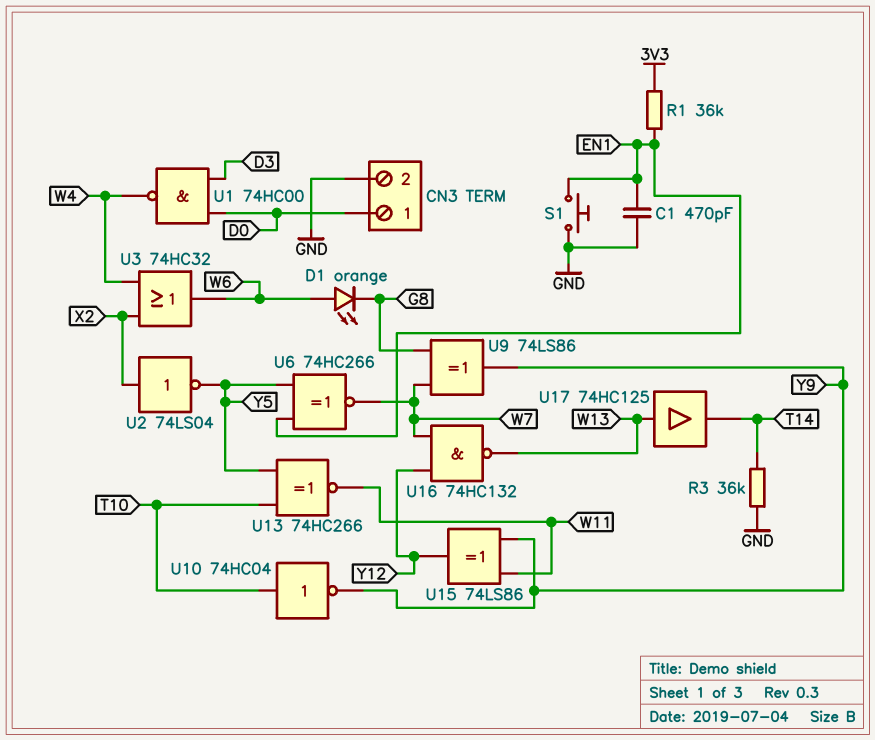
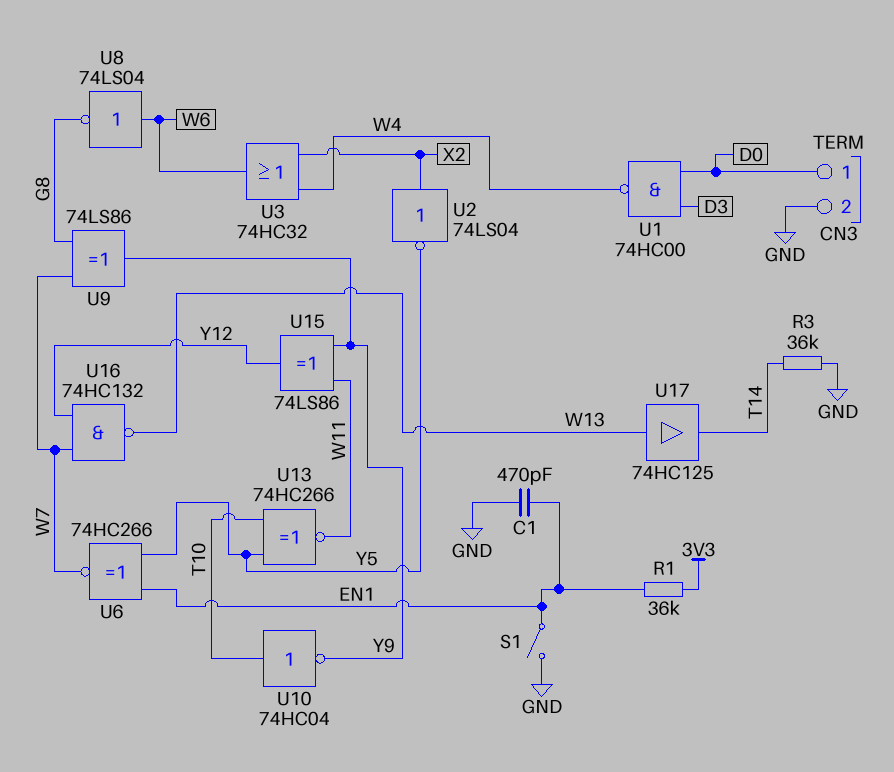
D1: LED orange (A W6, K G8) -> none
S1: button (EN1, GND) -> switch (EN1, GND)
U8: none -> NOT 74LS04 (in W6, out G8)

